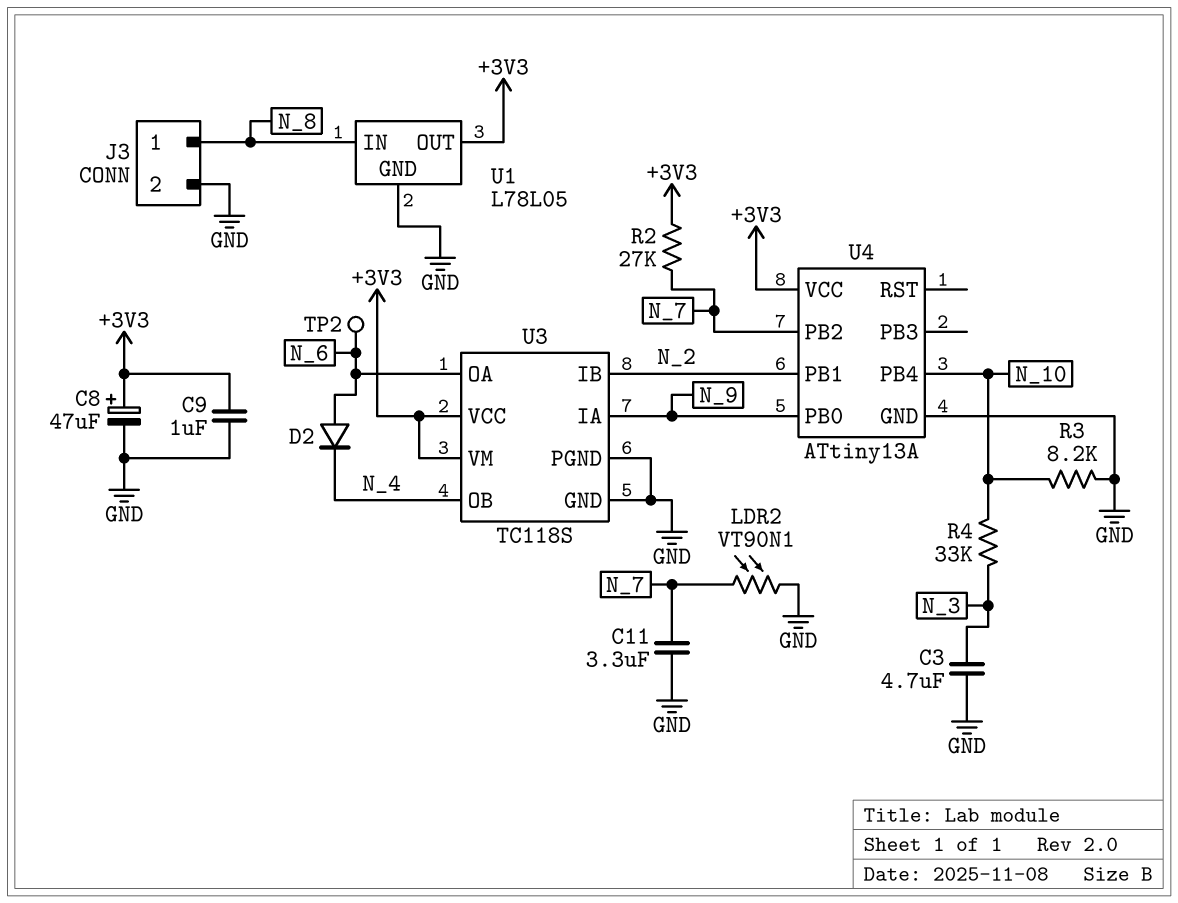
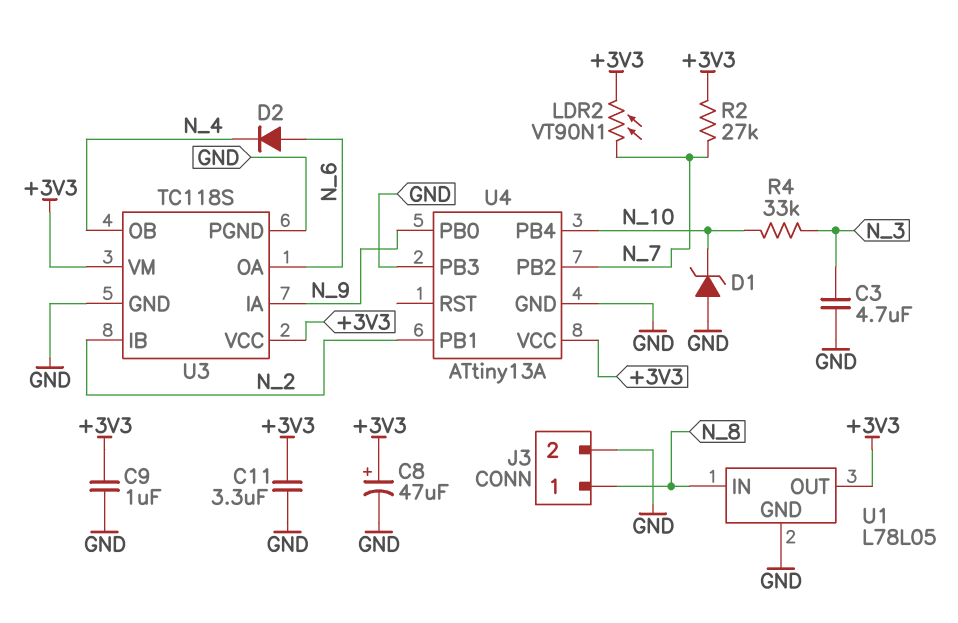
C11: 3.3uF (GND, N_7) -> 3.3uF (+3V3, GND)
D1: none -> zener (A GND, K N_10)
LDR2: VT90N1 (GND, N_7) -> VT90N1 (+3V3, N_7)
R3: 8.2k (GND, N_10) -> none
TP2: test point (N_6) -> none
U4 pin PB3: none -> GND

